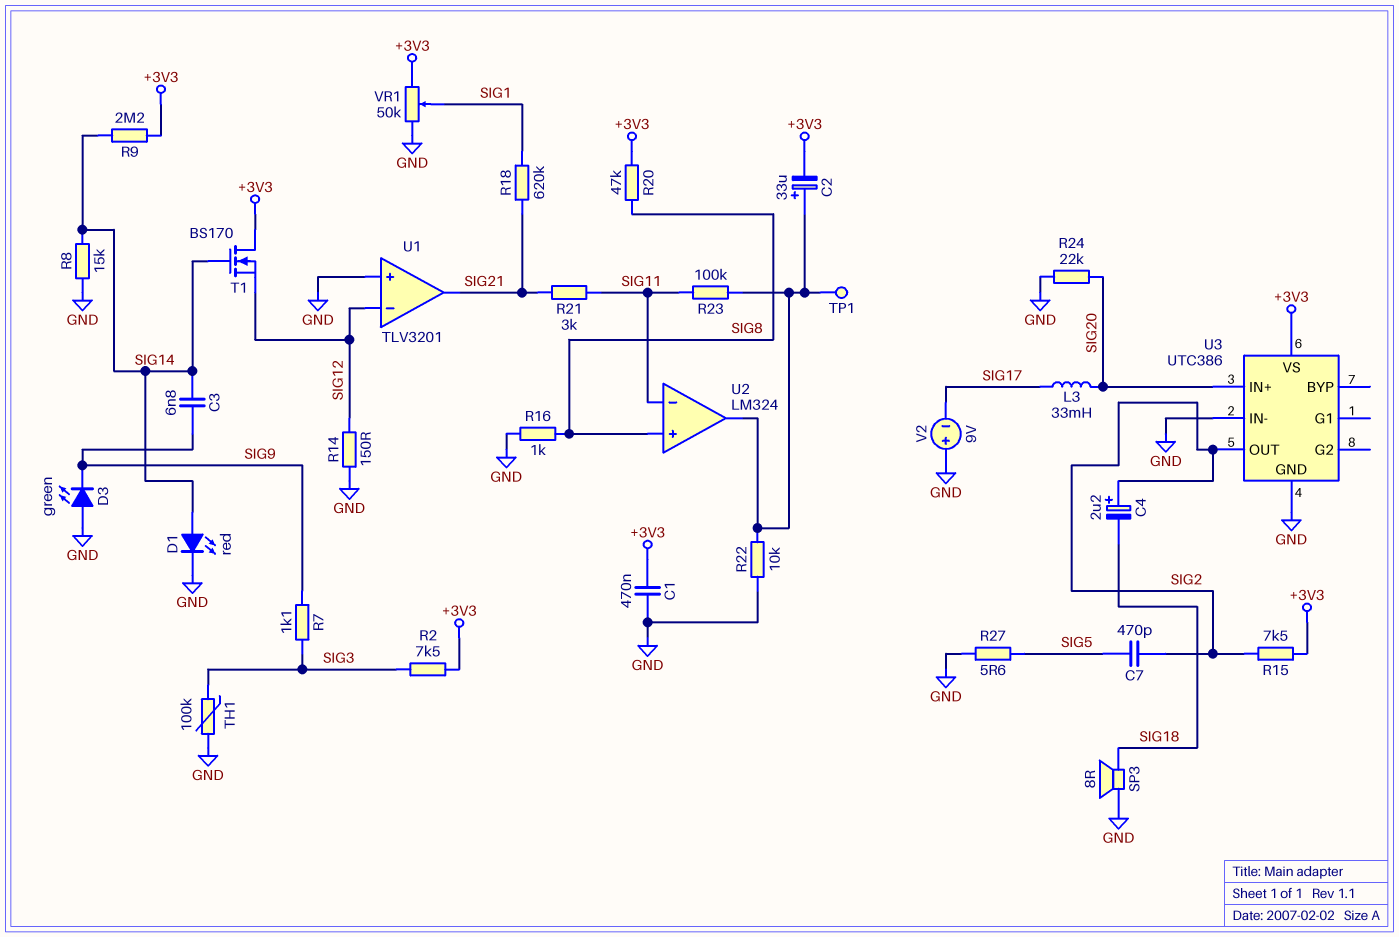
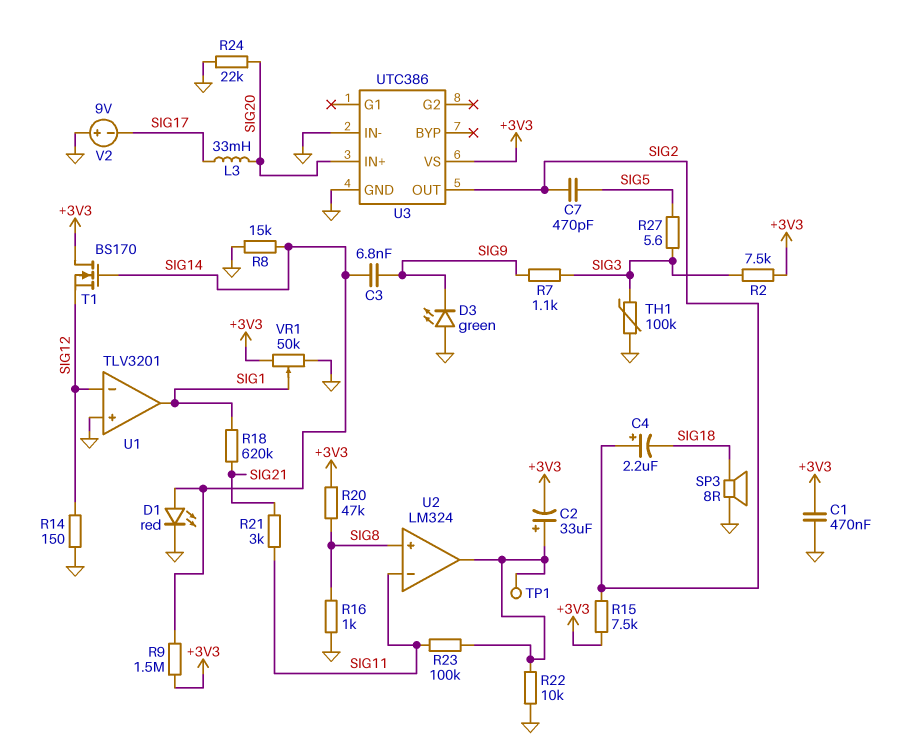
R9: 2.2M (+3V3, SIG14) -> 1.5M (+3V3, SIG14)
R27: 5.6 (GND, SIG5) -> 5.6 (SIG3, SIG5)
U1 pin out: SIG21 -> SIG1

